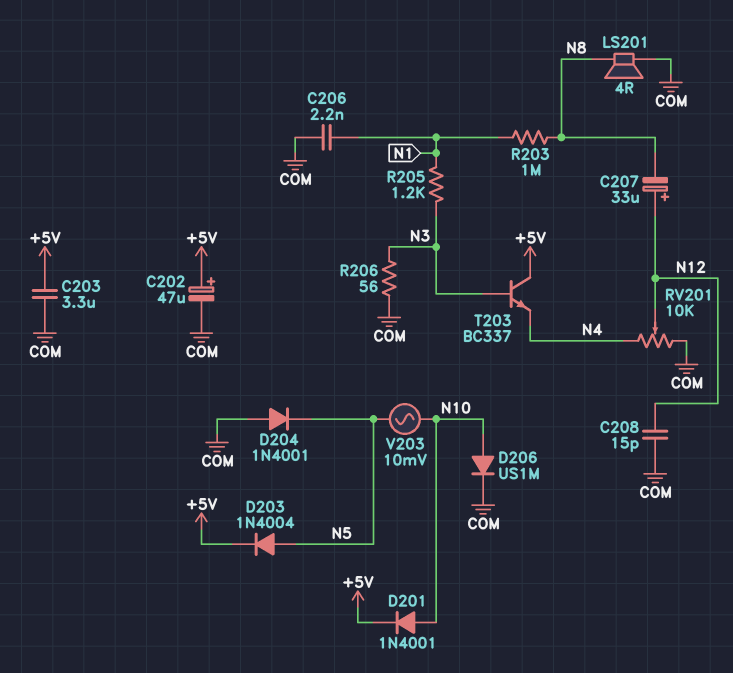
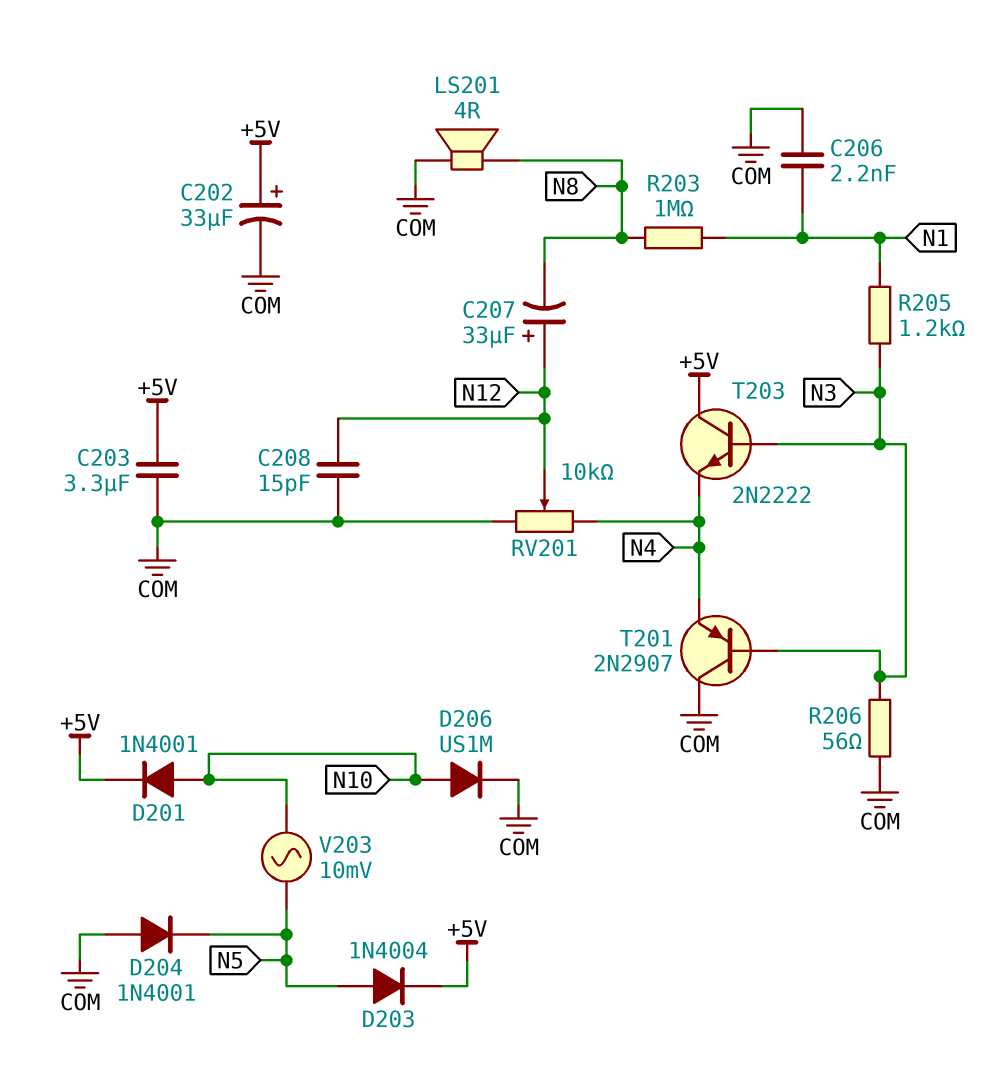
C202: 47uF (plus +5V, minus COM) -> 33uF (plus +5V, minus COM)
T201: none -> PNP 2N2907 (B N3, C COM, E N4)
T203: NPN BC337 (B N3, C +5V, E N4) -> NPN 2N2222 (B N3, C +5V, E N4)

